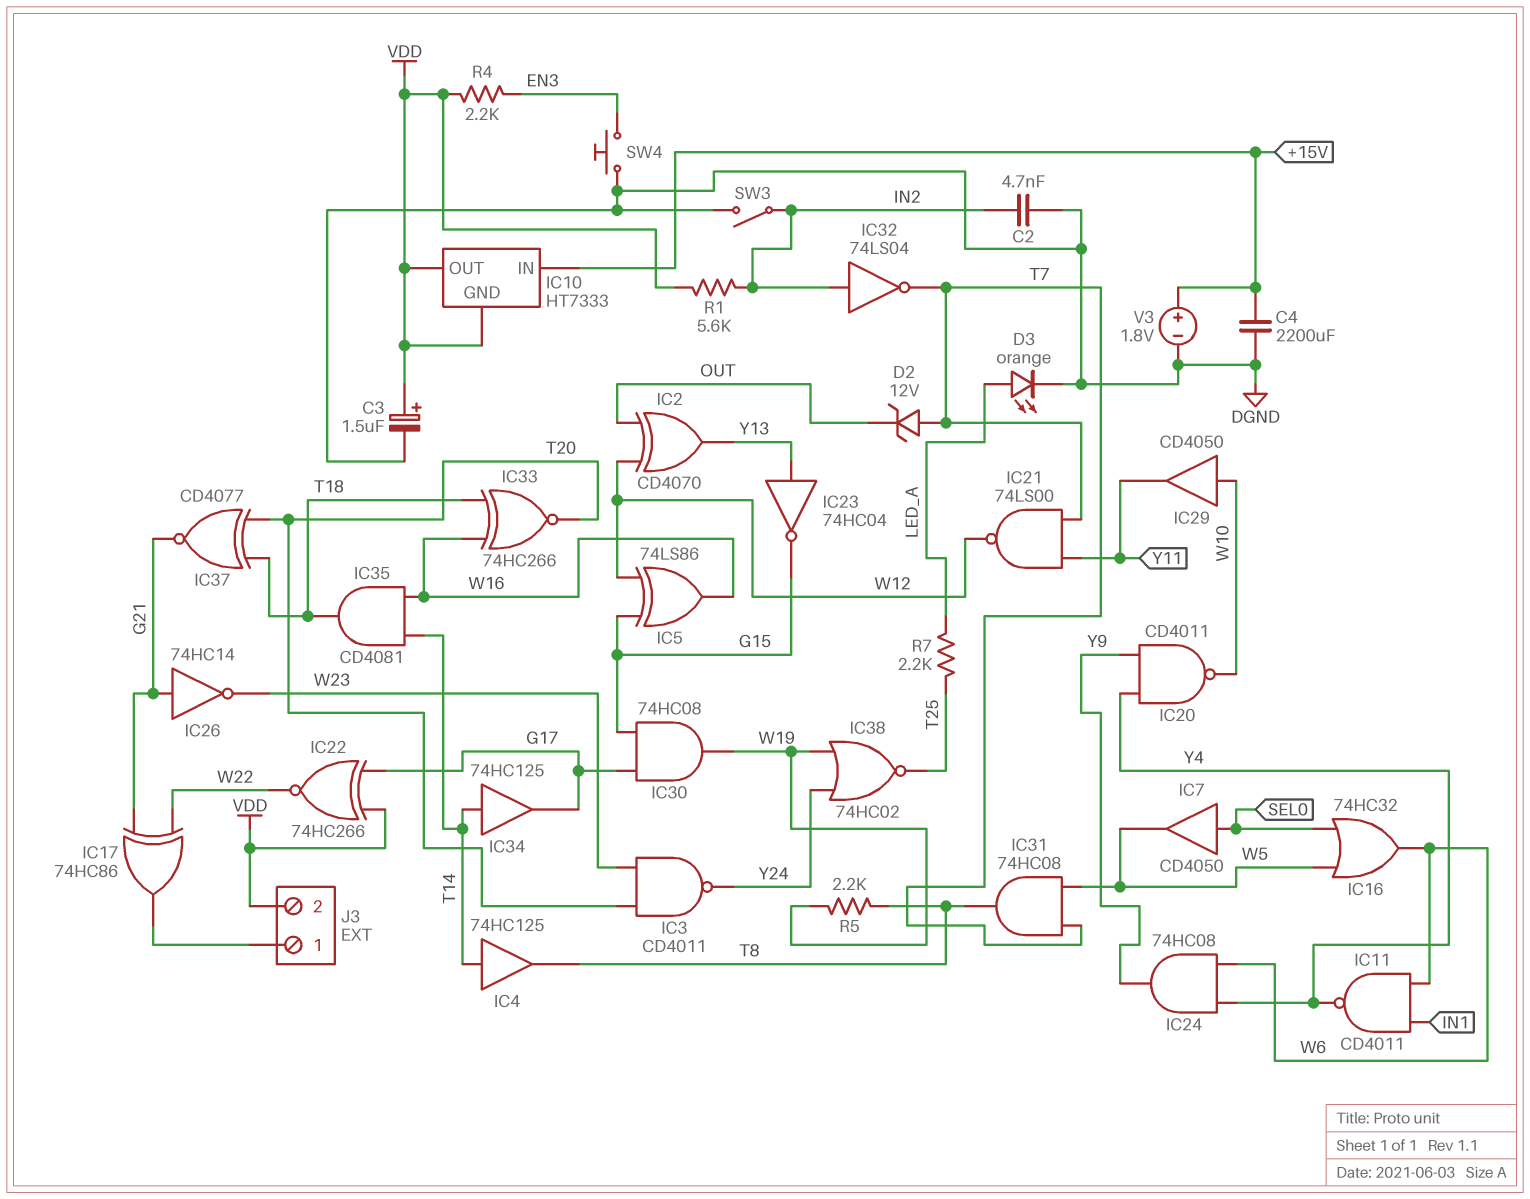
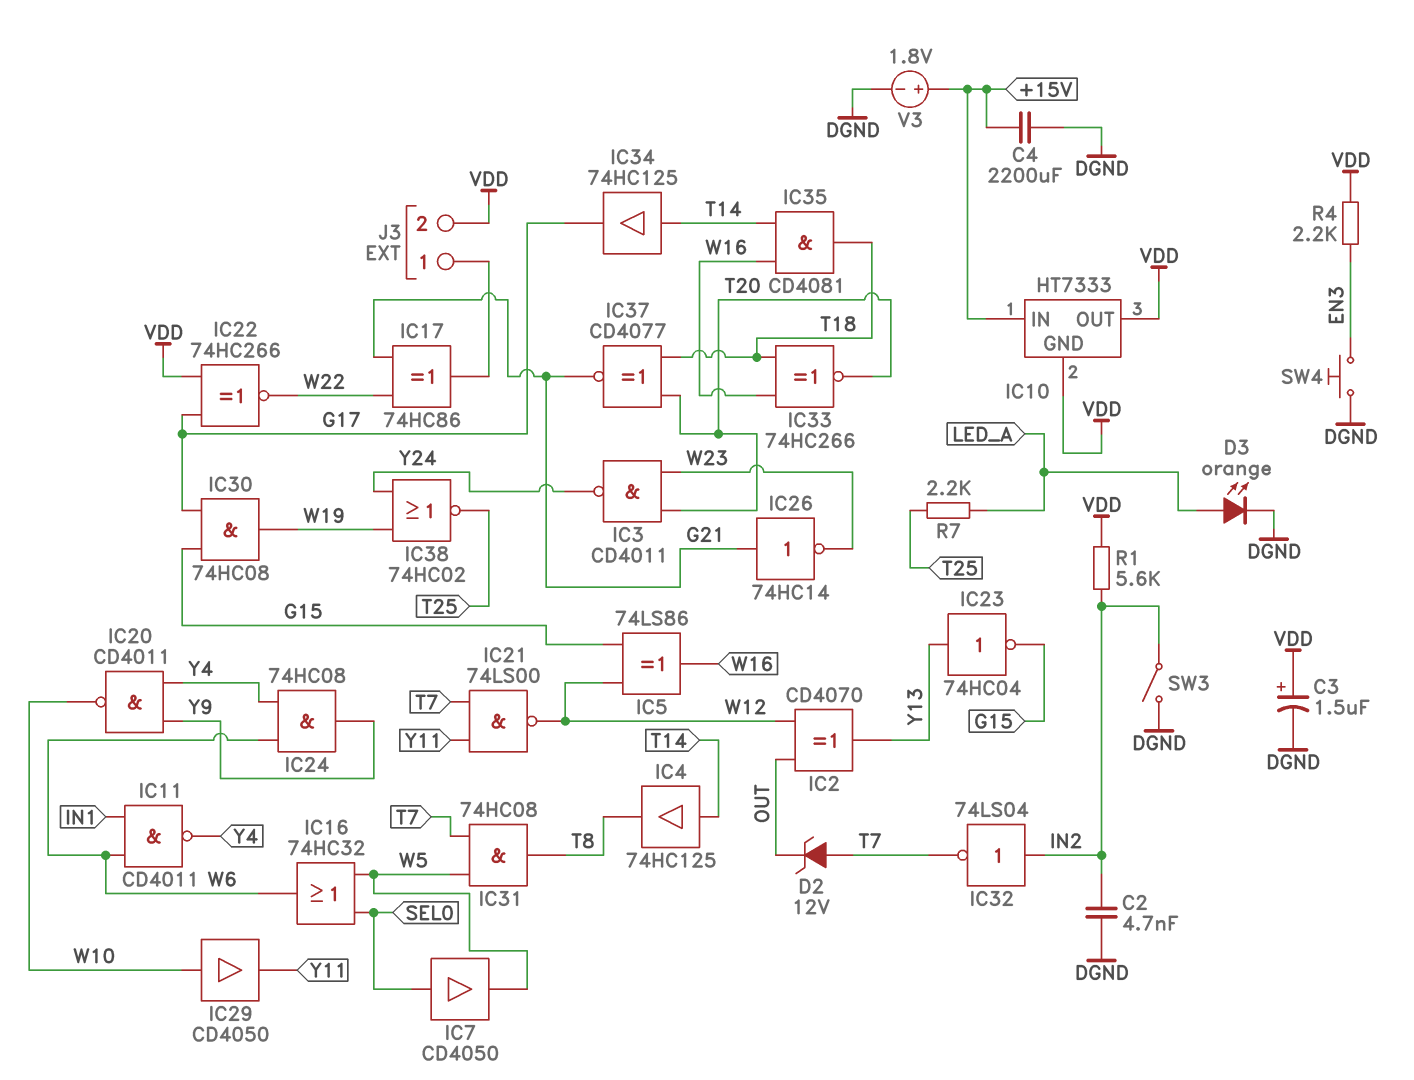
R5: 2.2k (T8, W19) -> none

